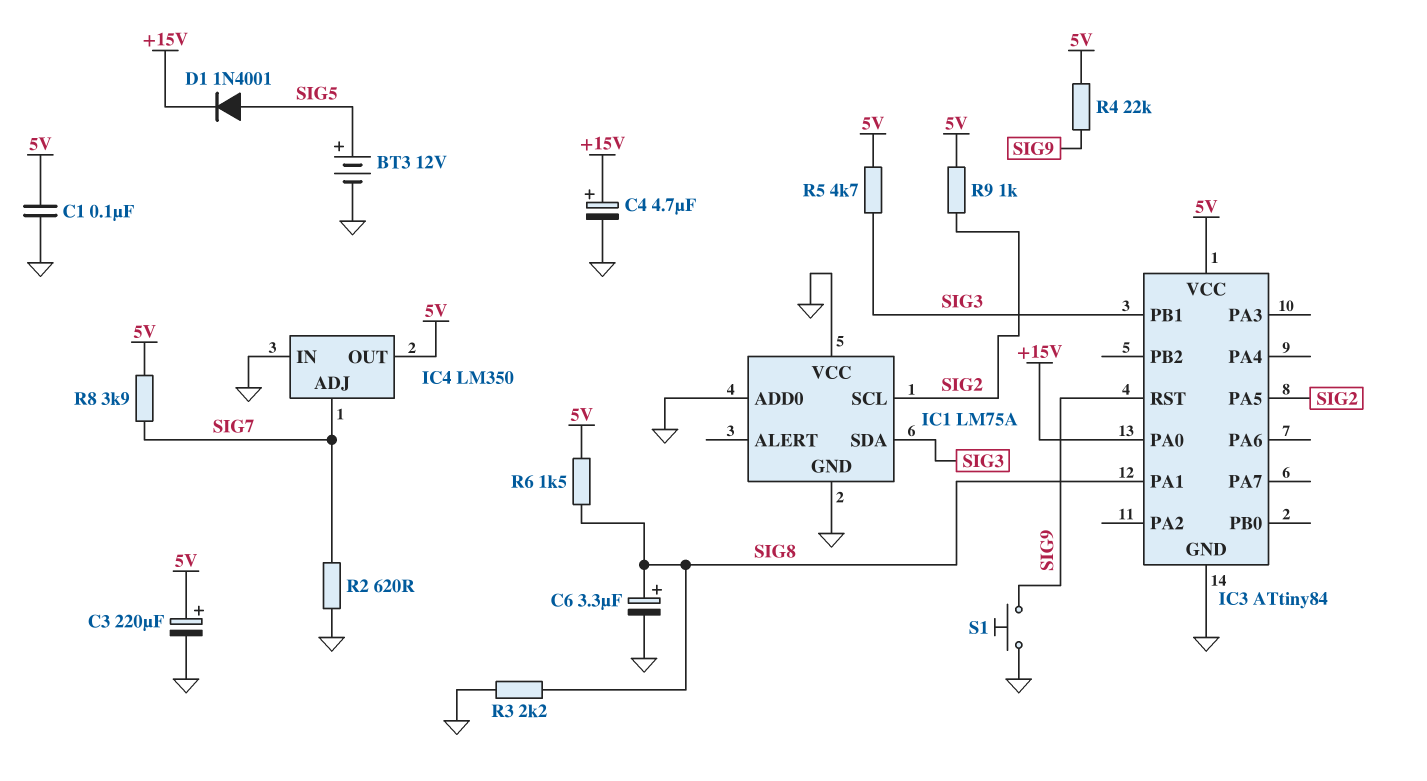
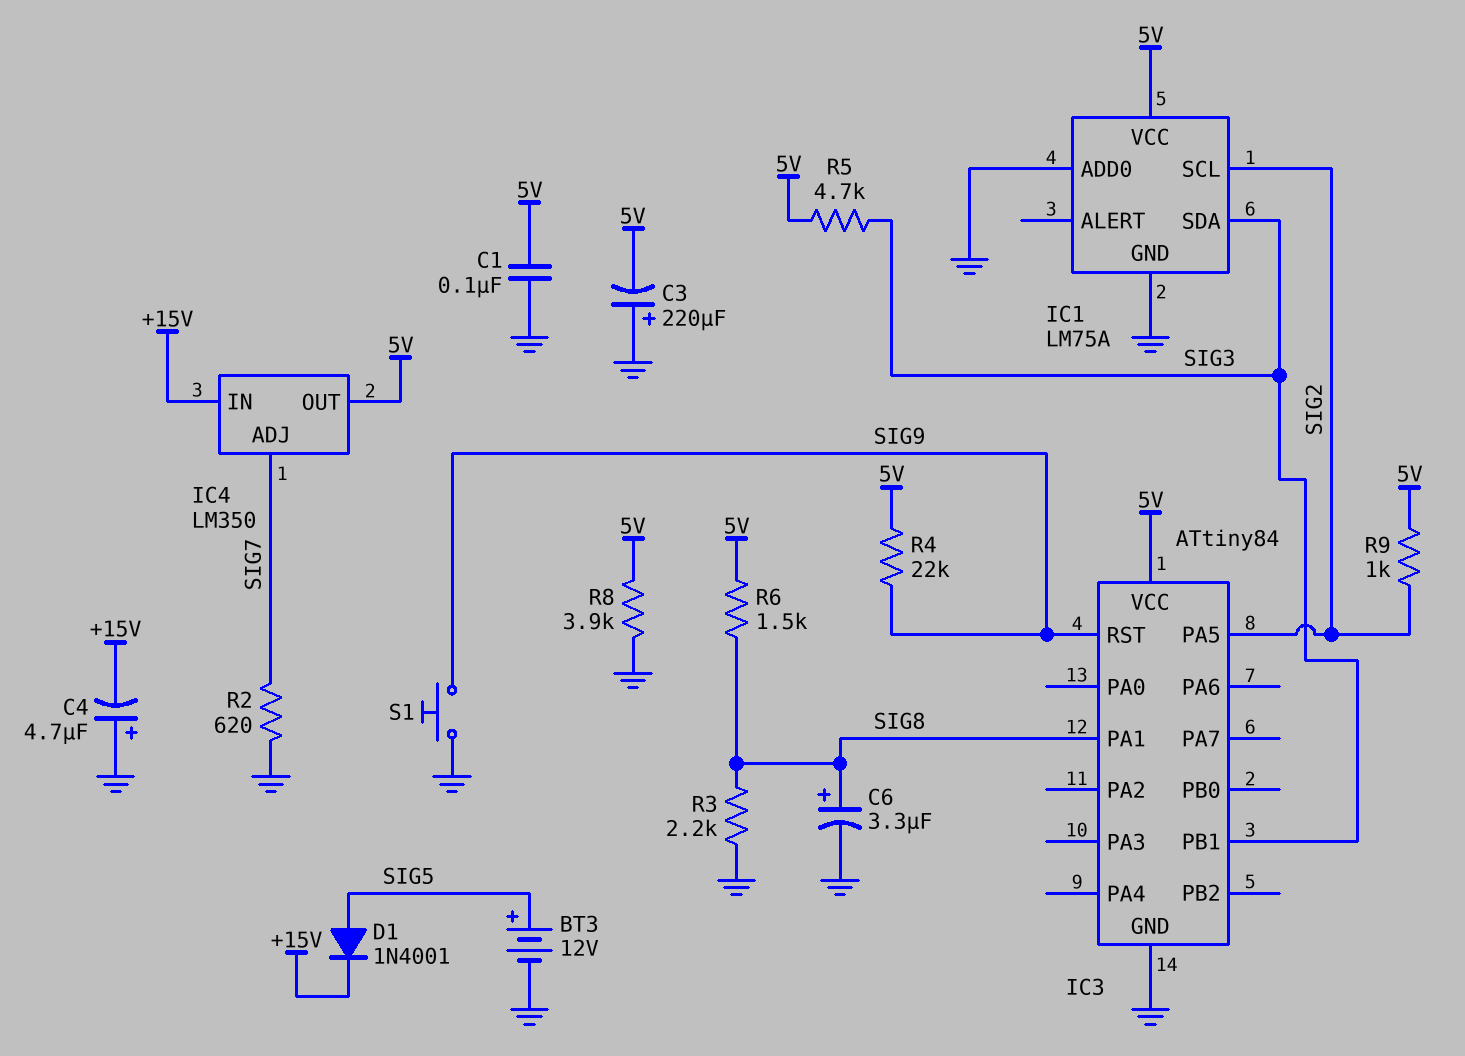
C3: 220uF (plus 5V, minus GND) -> 220uF (plus GND, minus 5V)
C4: 4.7uF (plus +15V, minus GND) -> 4.7uF (plus GND, minus +15V)
IC1 pin VCC: GND -> 5V
IC3 pin PA0: +15V -> none
IC4 pin IN: GND -> +15V
R8: 3.9k (5V, SIG7) -> 3.9k (5V, GND)

